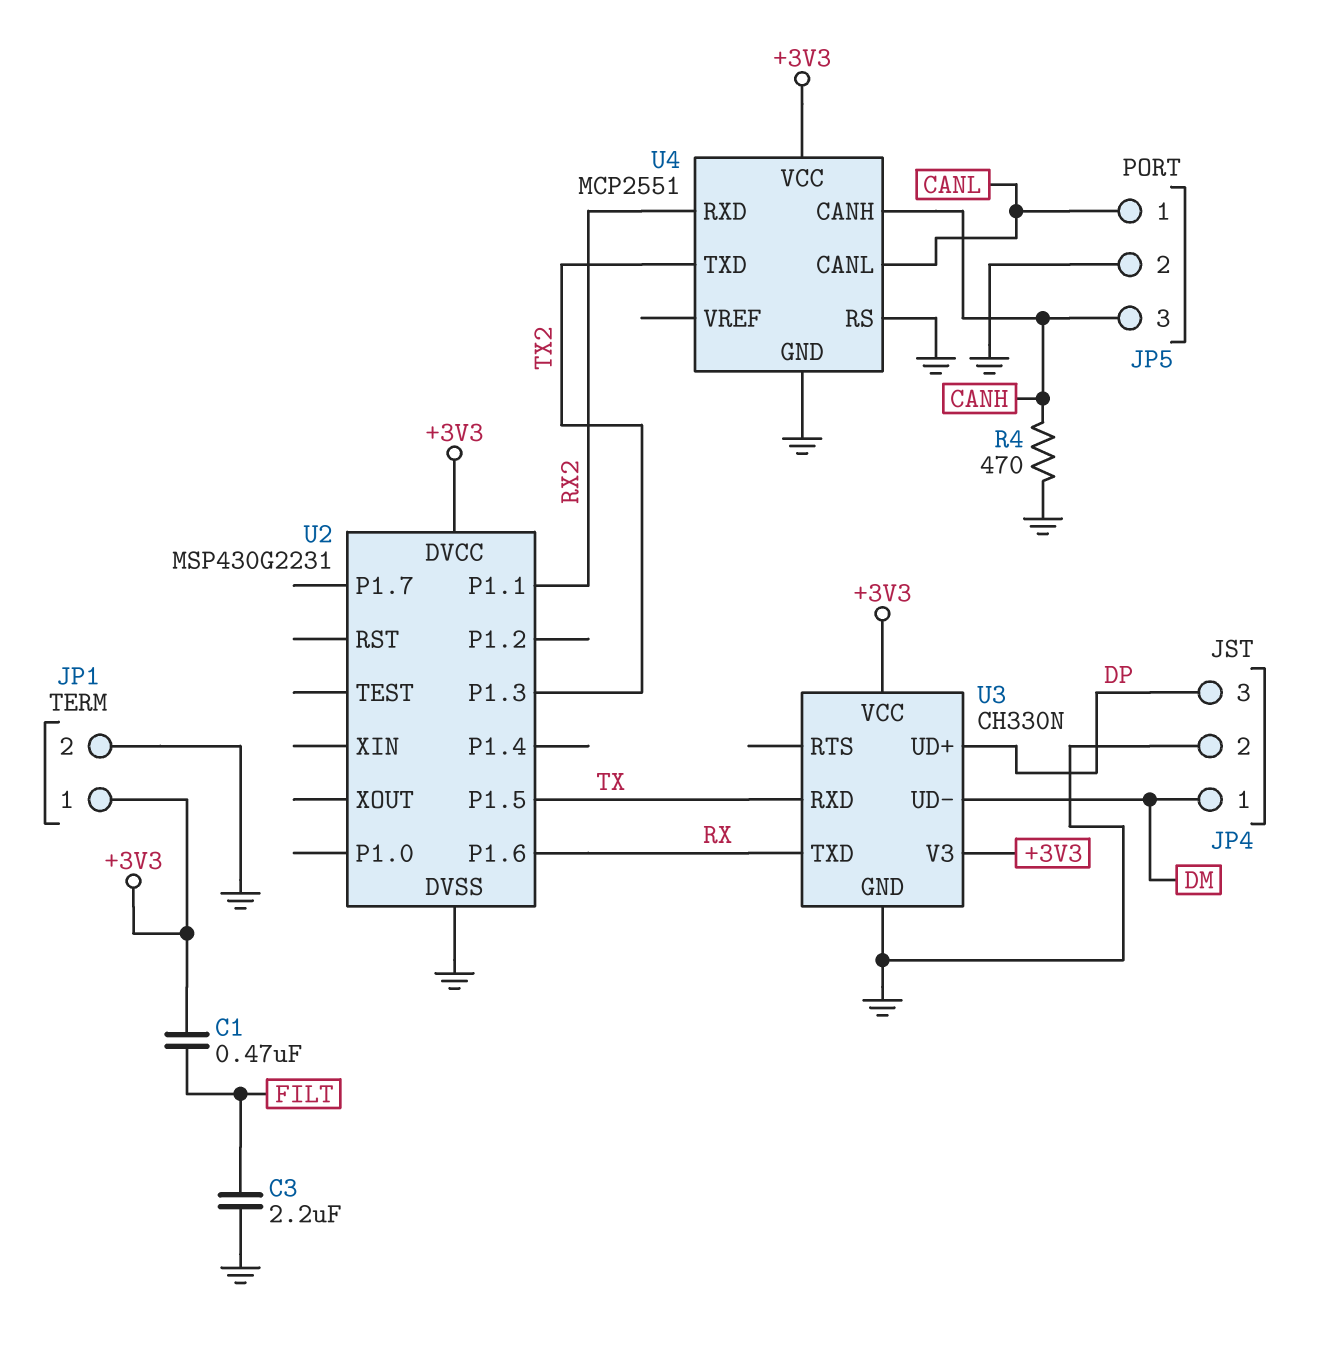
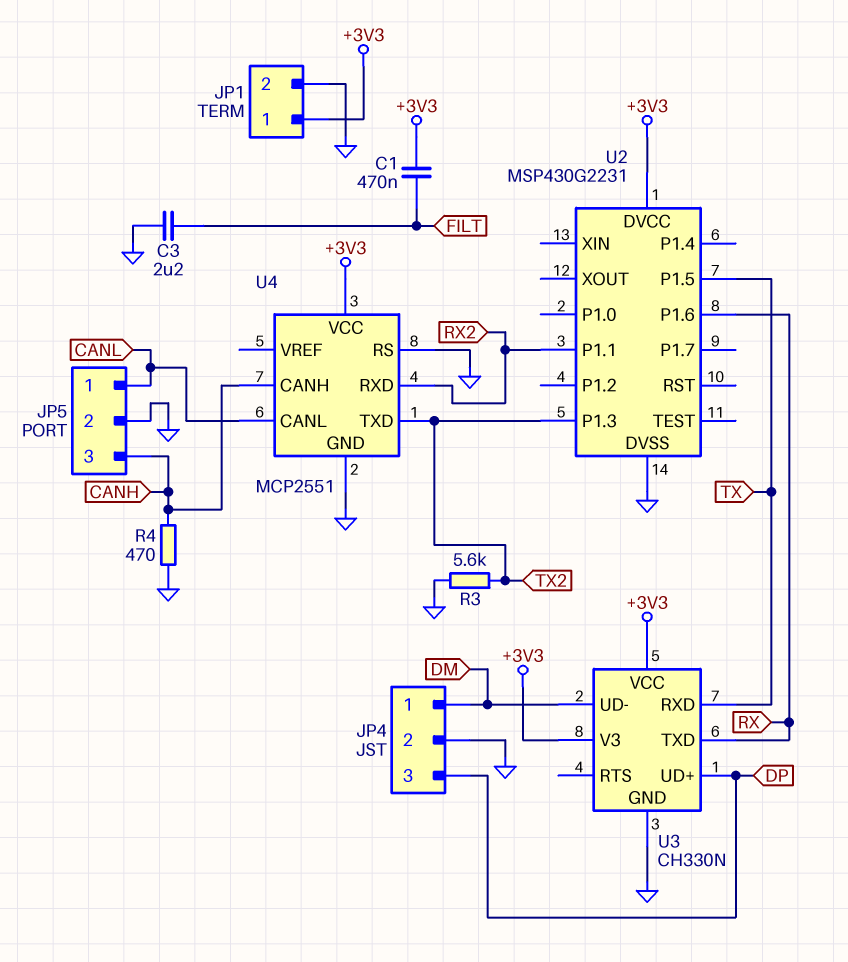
R3: none -> 5.6k (GND, TX2)

